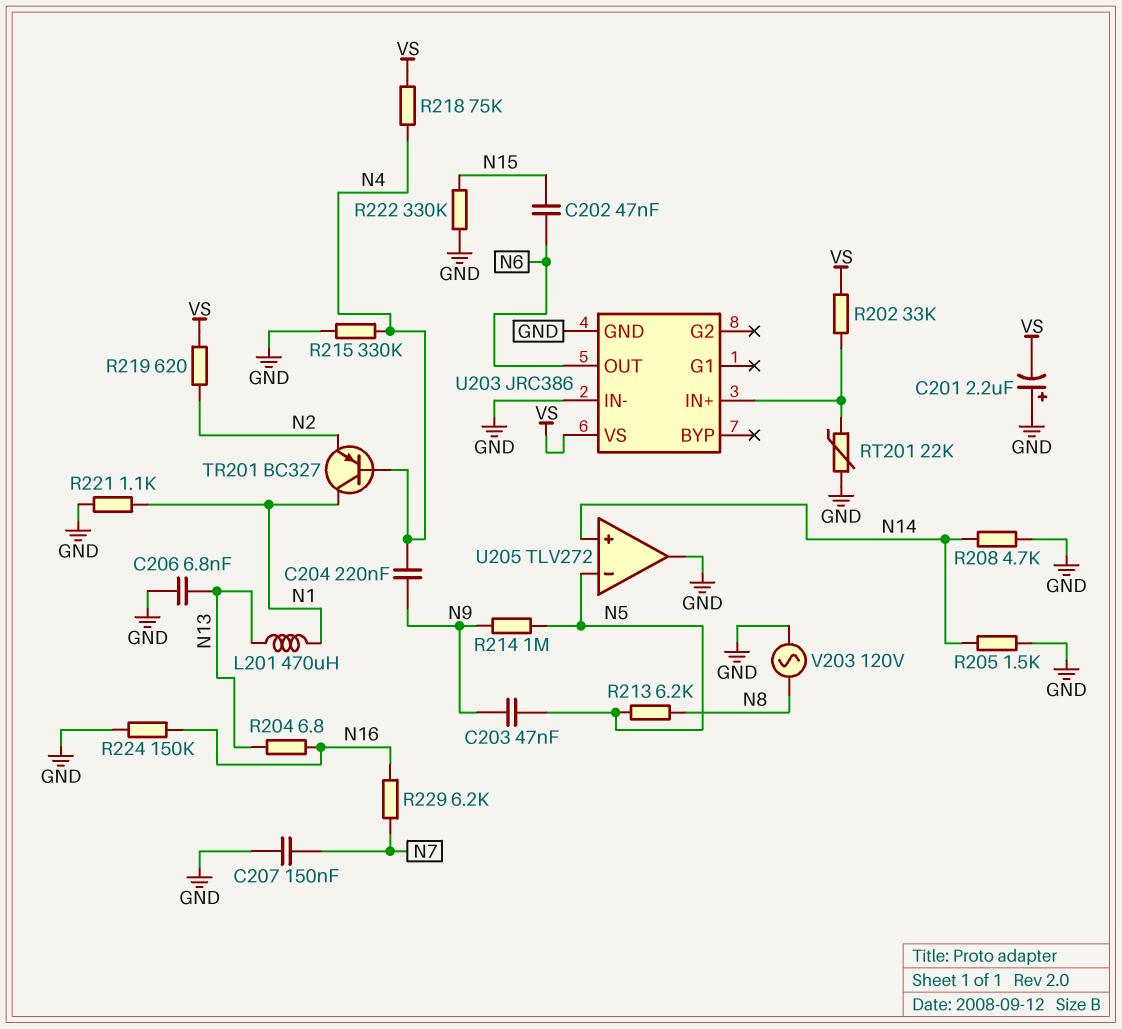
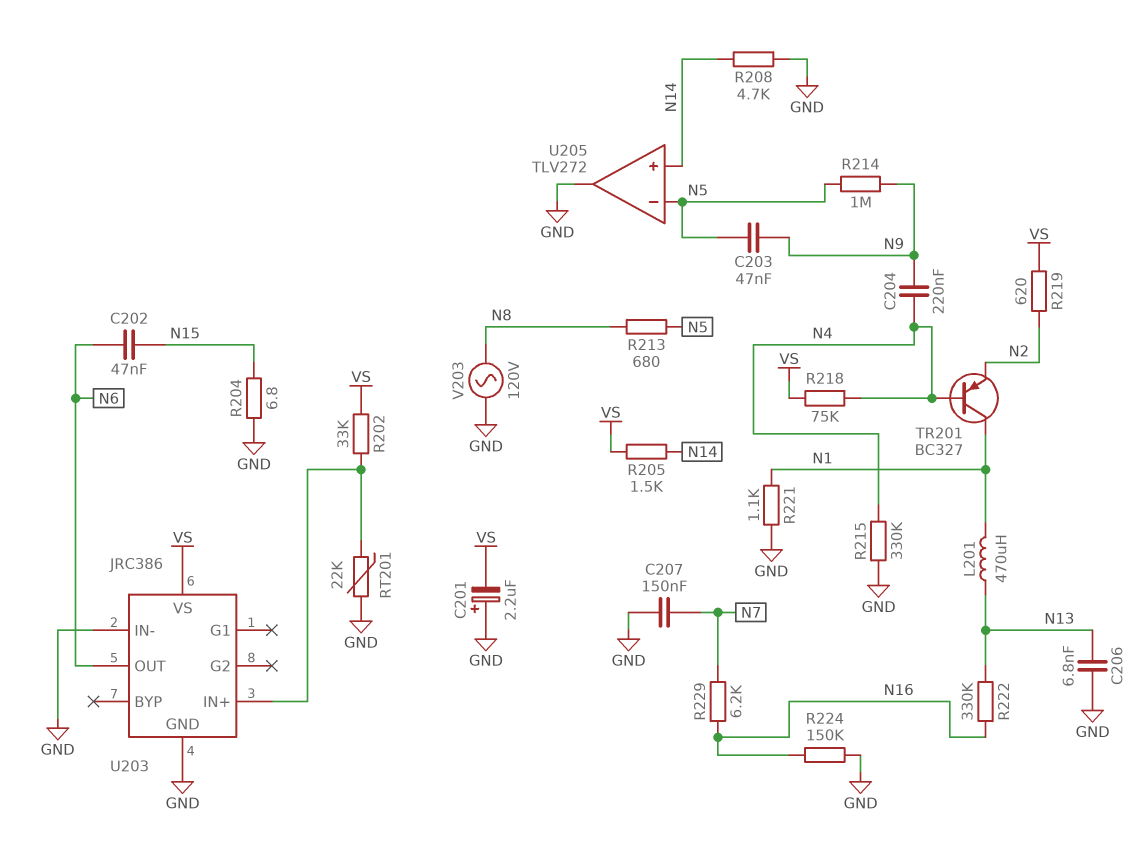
R204: 6.8 (N13, N16) -> 6.8 (GND, N15)
R205: 1.5k (GND, N14) -> 1.5k (N14, VS)
R213: 6.2k (N5, N8) -> 680 (N5, N8)
R222: 330k (GND, N15) -> 330k (N13, N16)

